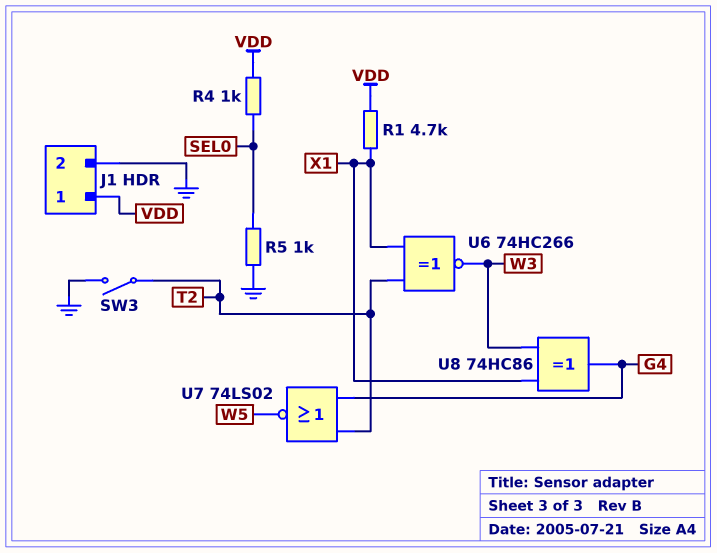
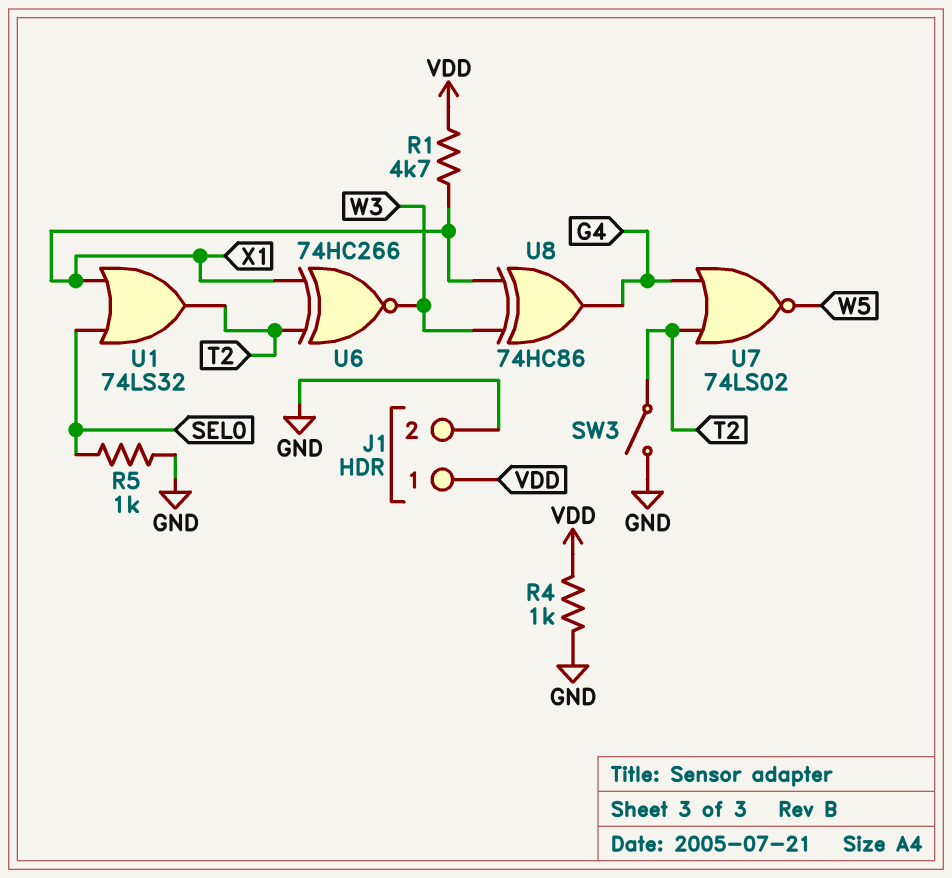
R4: 1k (SEL0, VDD) -> 1k (GND, VDD)
U1: none -> OR 74LS32 (in SEL0, in X1, out T2)

